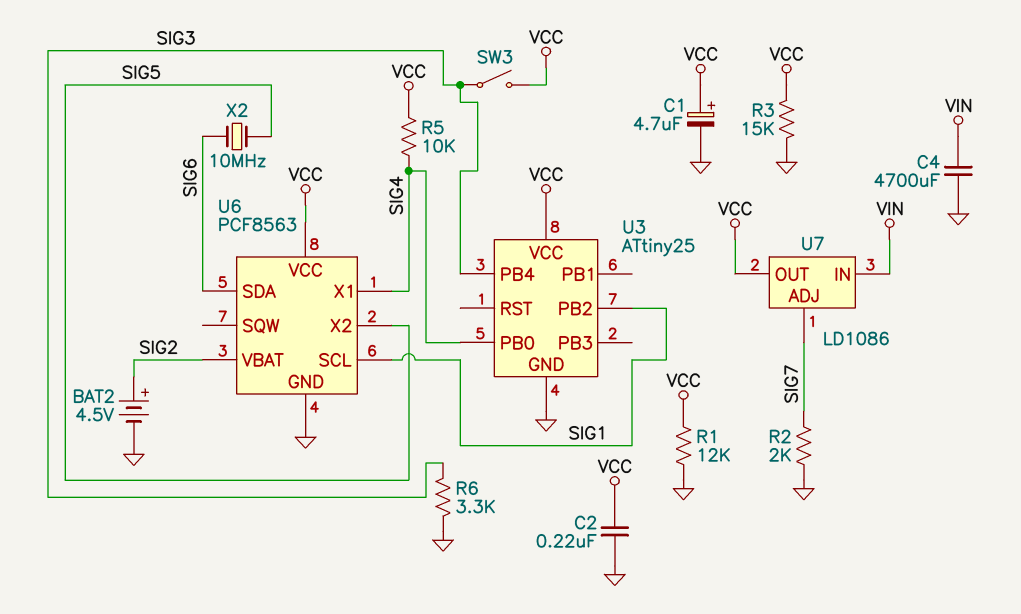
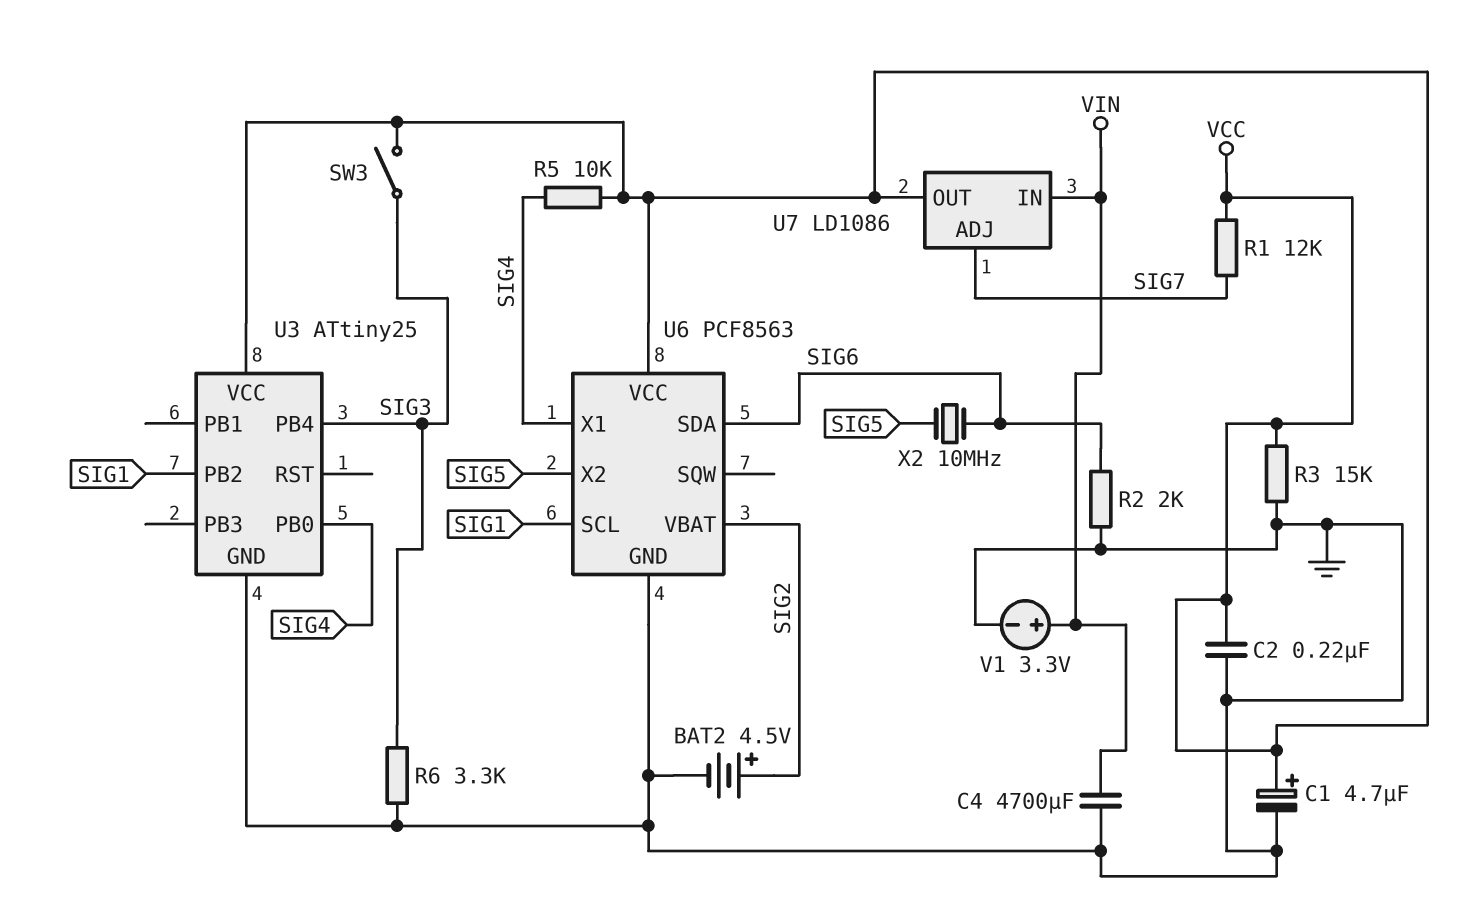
R1: 12k (GND, VCC) -> 12k (SIG7, VCC)
R2: 2k (GND, SIG7) -> 2k (GND, SIG6)
V1: none -> 3.3V (plus VIN, minus GND)

